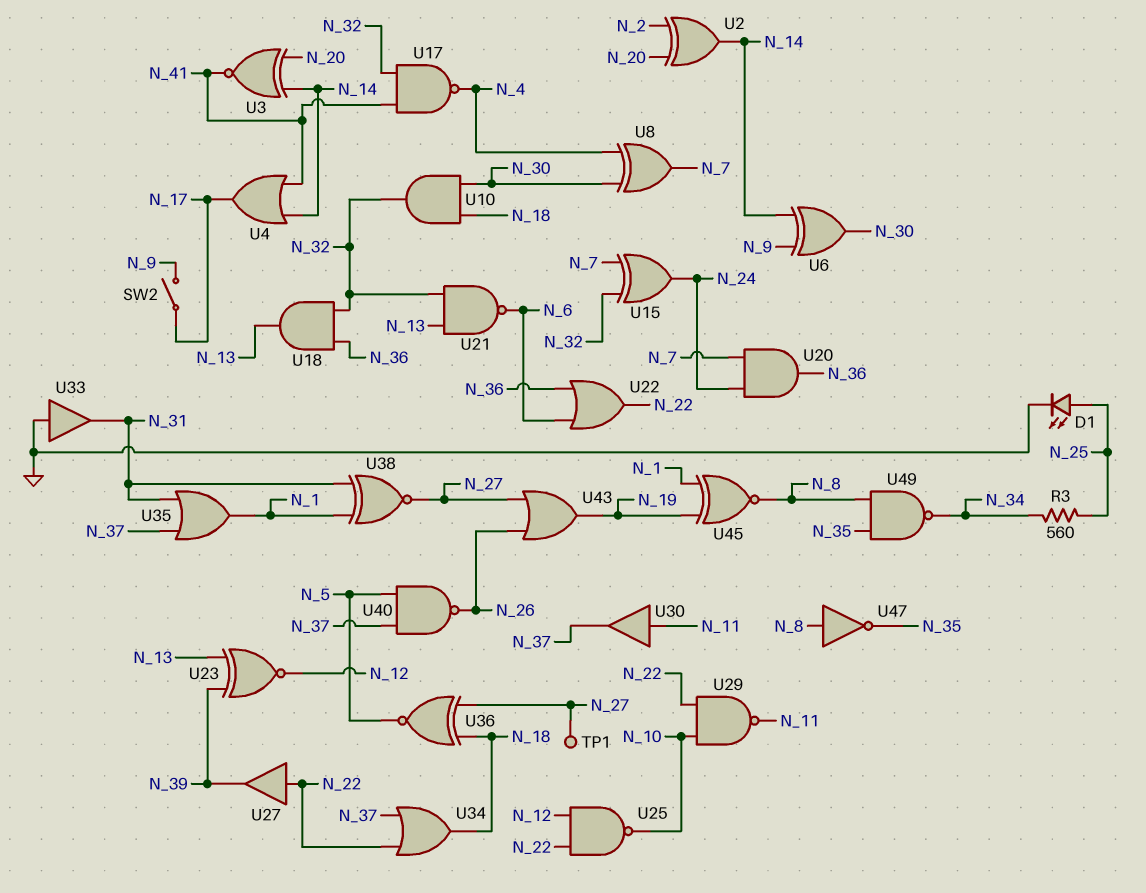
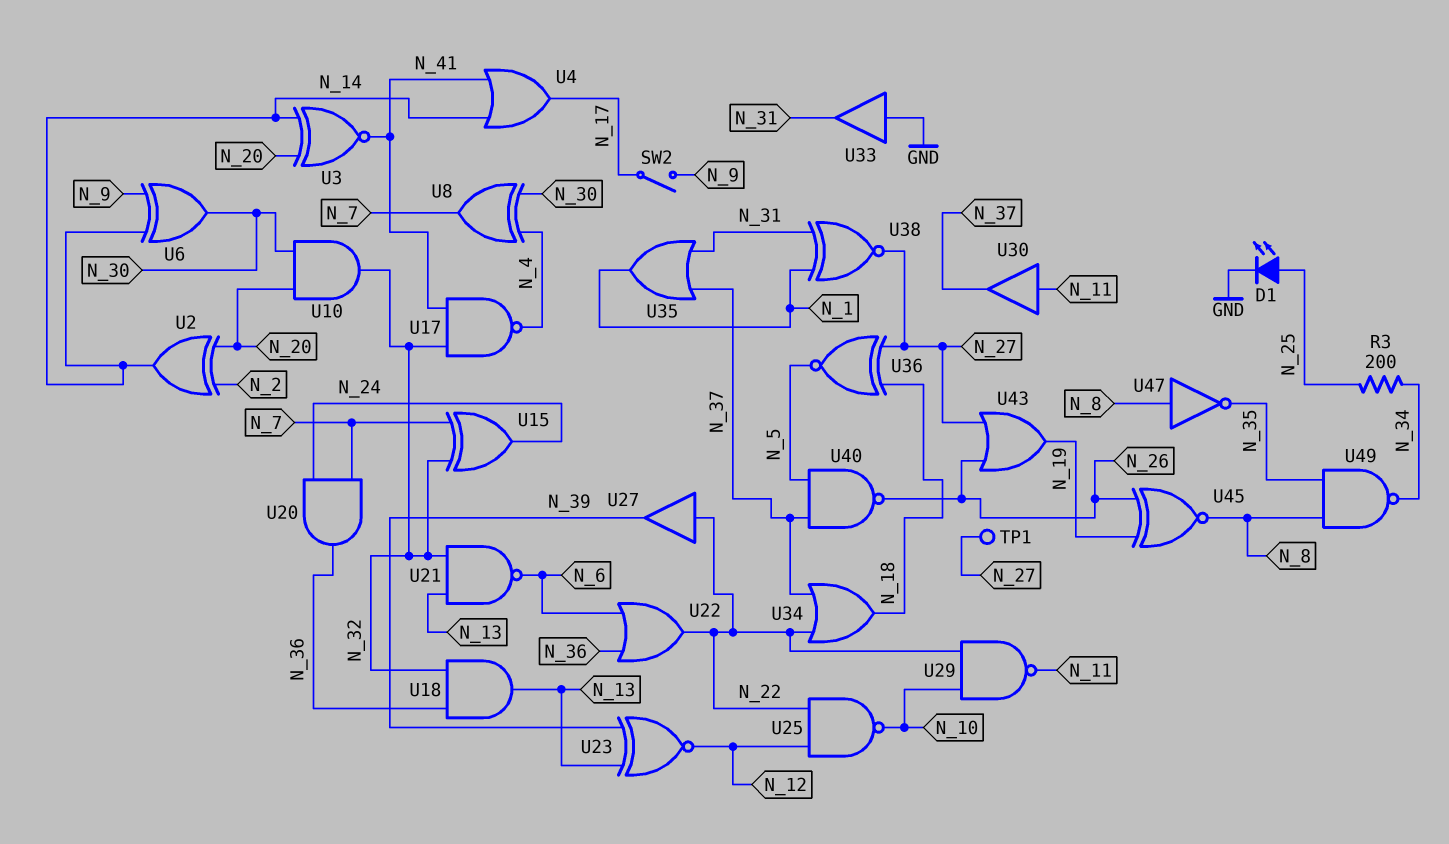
R3: 560 (N_25, N_34) -> 200 (N_25, N_34)
U10: AND (in N_18, in N_30, out N_32) -> AND (in N_20, in N_30, out N_32)
U45: XNOR (in N_1, in N_19, out N_8) -> XNOR (in N_19, in N_26, out N_8)

